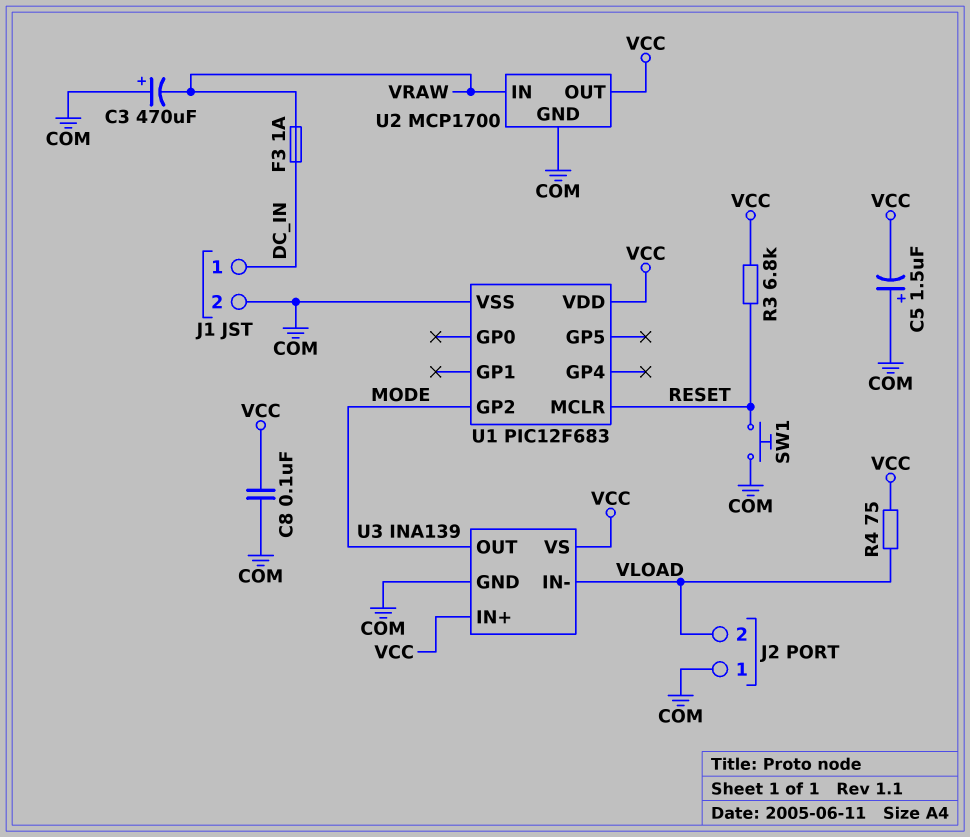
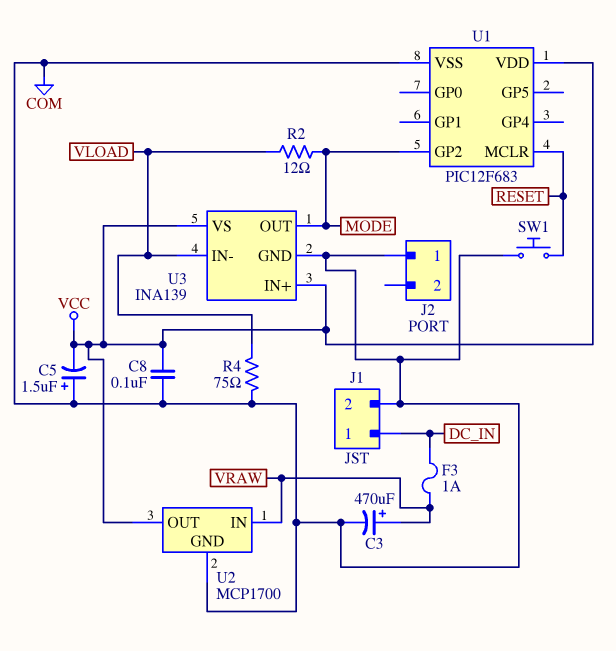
C3: 470uF (plus COM, minus VRAW) -> 470uF (plus VRAW, minus COM)
J2 pin 2: VLOAD -> none
R2: none -> 12 (MODE, VLOAD)
R3: 6.8k (RESET, VCC) -> none
R4: 75 (VCC, VLOAD) -> 75 (COM, VLOAD)

